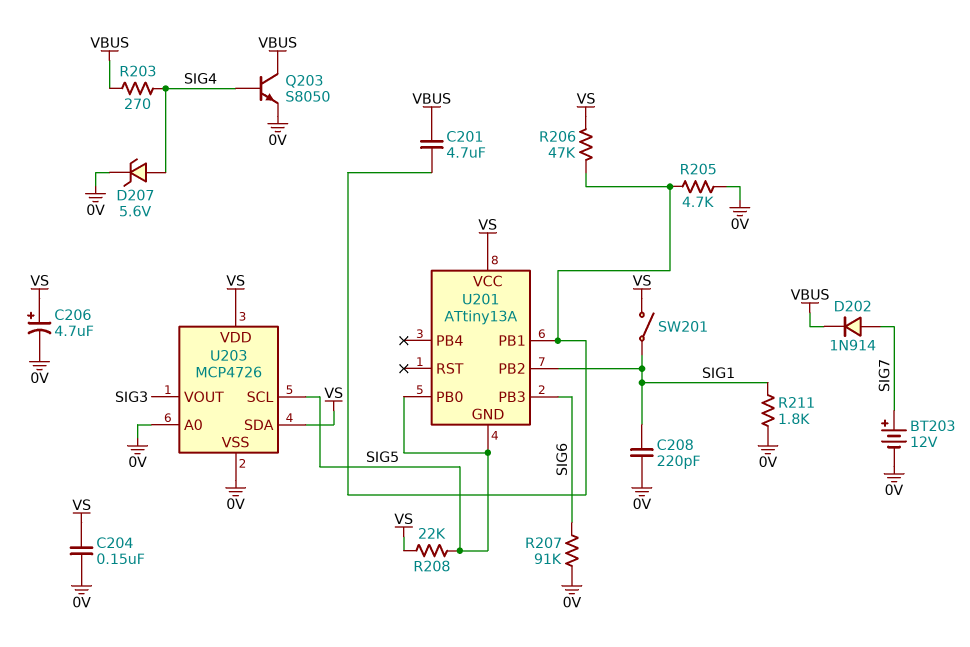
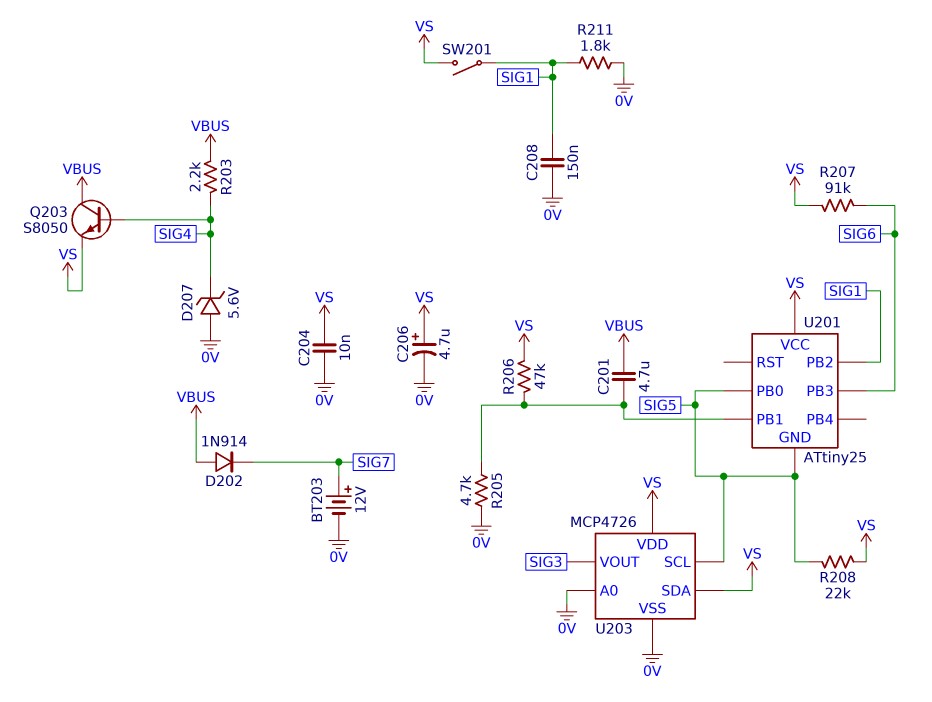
C204: 150nF (0V, VS) -> 10nF (0V, VS)
C208: 220pF (0V, SIG1) -> 150nF (0V, SIG1)
D202: diode 1N914 (A SIG7, K VBUS) -> diode 1N914 (A VBUS, K SIG7)
D207: zener 5.6V (A SIG4, K 0V) -> zener 5.6V (A 0V, K SIG4)
Q203: NPN S8050 (B SIG4, C VBUS, E 0V) -> NPN S8050 (B SIG4, C VBUS, E VS)
R203: 270 (SIG4, VBUS) -> 2.2k (SIG4, VBUS)
R207: 91k (0V, SIG6) -> 91k (SIG6, VS)
U201: ATtiny13A -> ATtiny25

